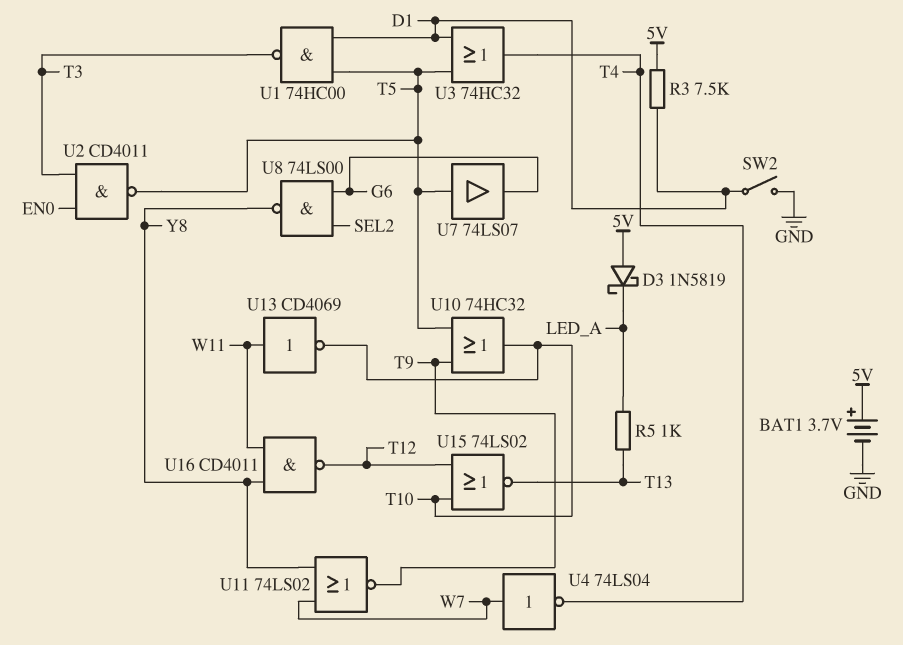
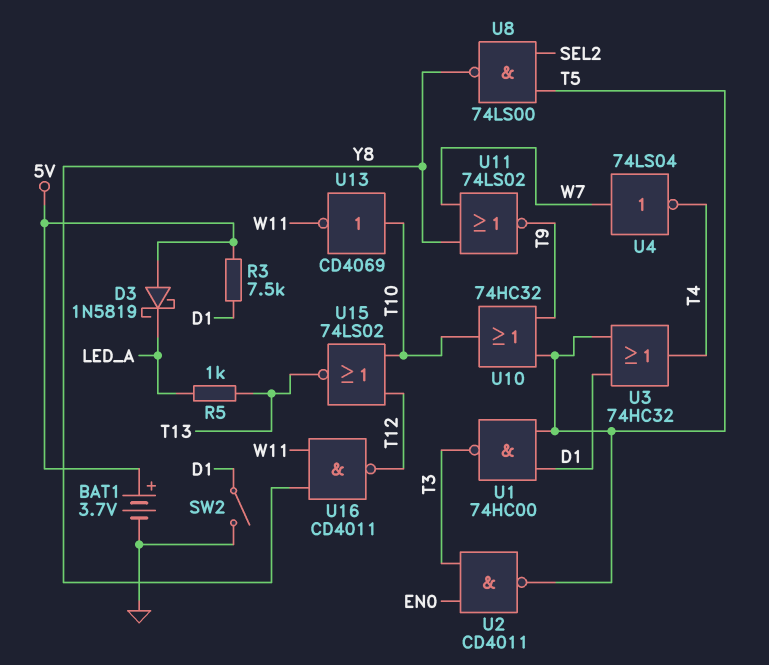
U7: buffer 74LS07 (in T5, out G6) -> none
U8: NAND 74LS00 (in G6, in SEL2, out Y8) -> NAND 74LS00 (in SEL2, in T5, out Y8)
U13: NOT CD4069 (in W11, out T10) -> NOT CD4069 (in T10, out W11)

